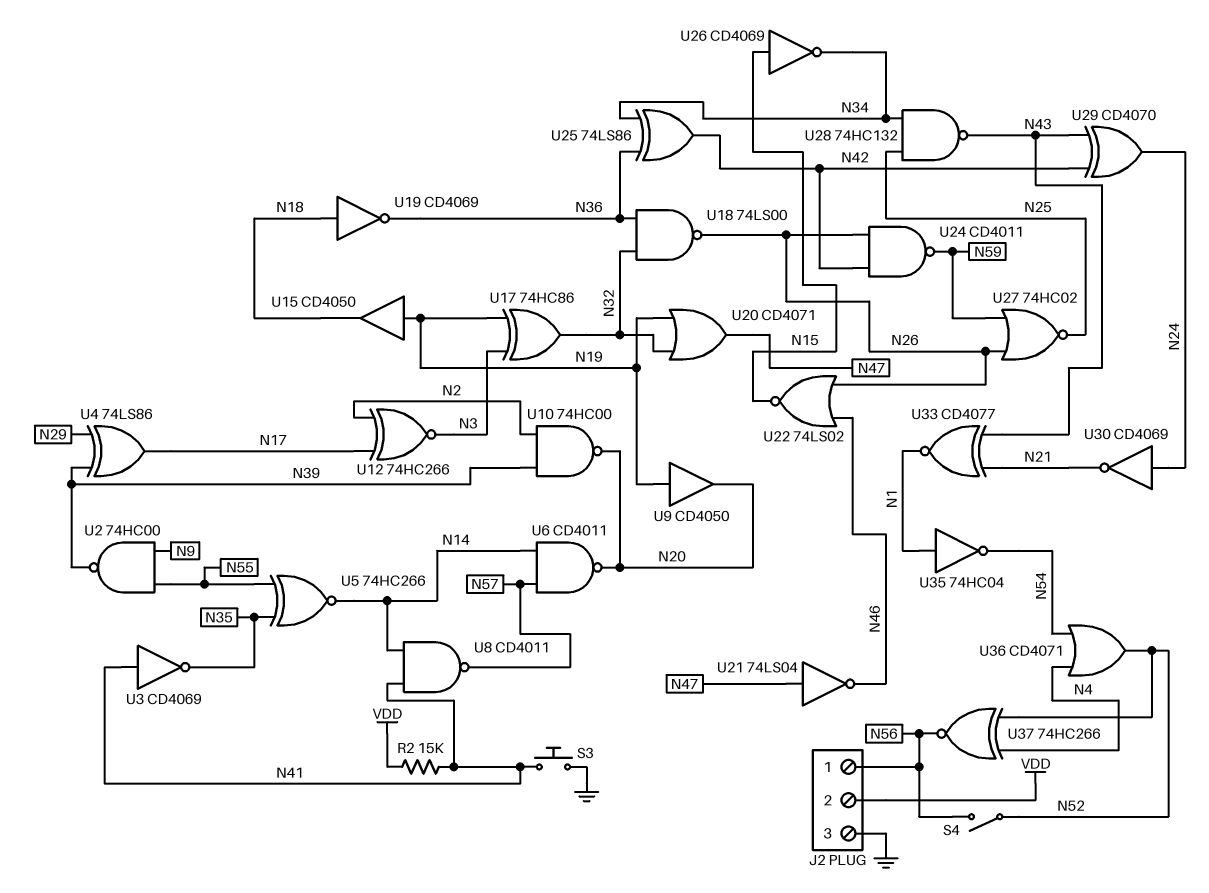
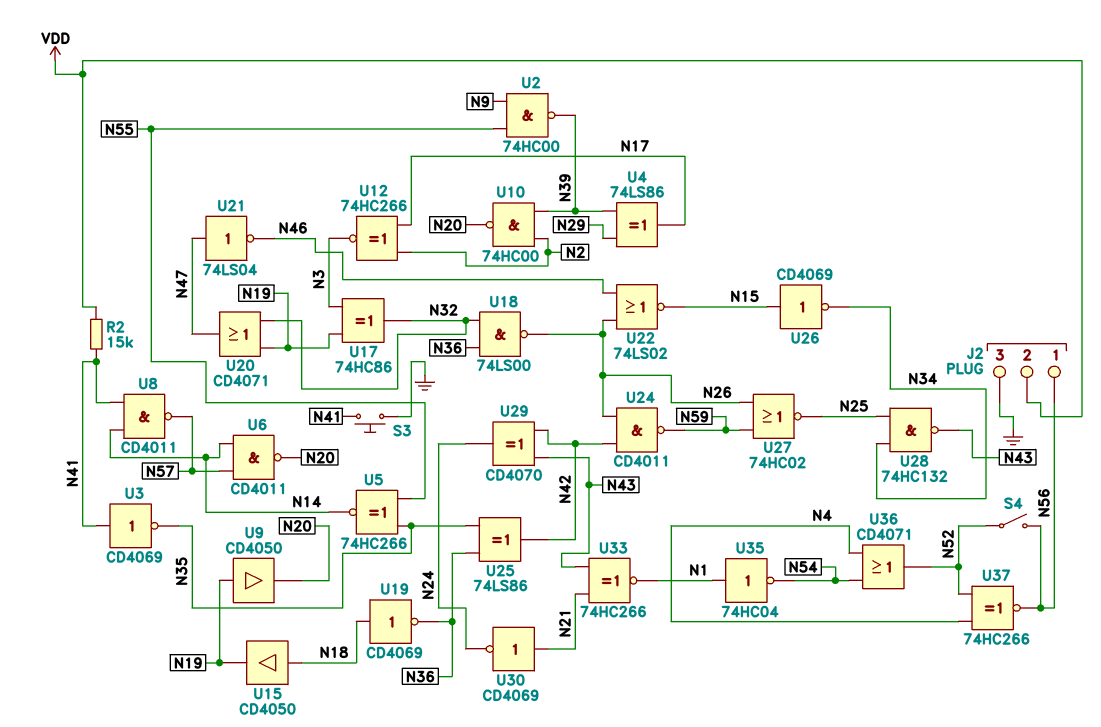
U15: buffer CD4050 (in N19, out N18) -> buffer CD4050 (in N18, out N19)
U25: XOR 74LS86 (in N34, in N36, out N42) -> XOR 74LS86 (in N35, in N36, out N42)
U30: NOT CD4069 (in N24, out N21) -> NOT CD4069 (in N21, out N24)
U33: XNOR CD4077 (in N21, in N43, out N1) -> XNOR 74HC266 (in N21, in N43, out N1)

